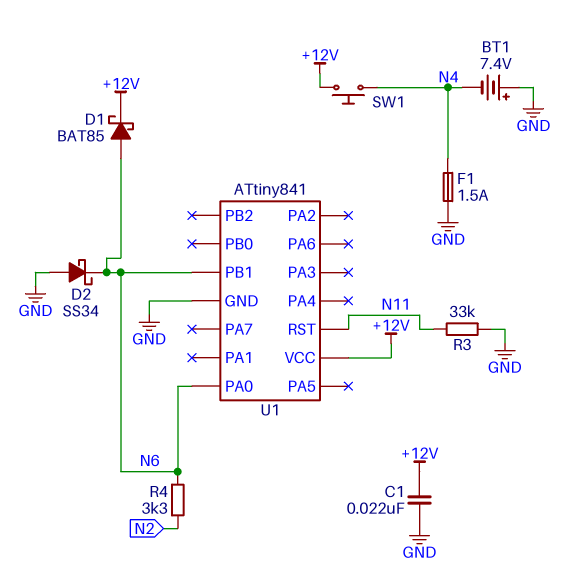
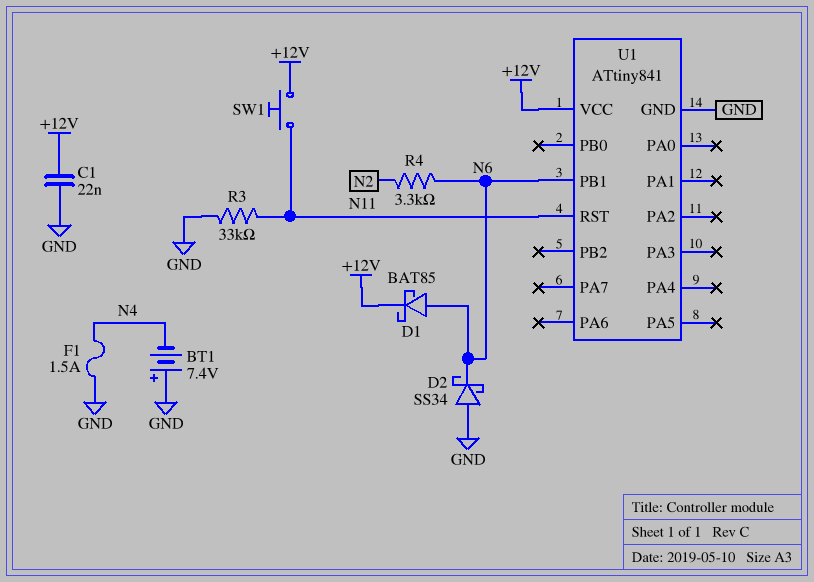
SW1: button (+12V, N4) -> button (+12V, N11)
U1 pin PA0: N6 -> none

